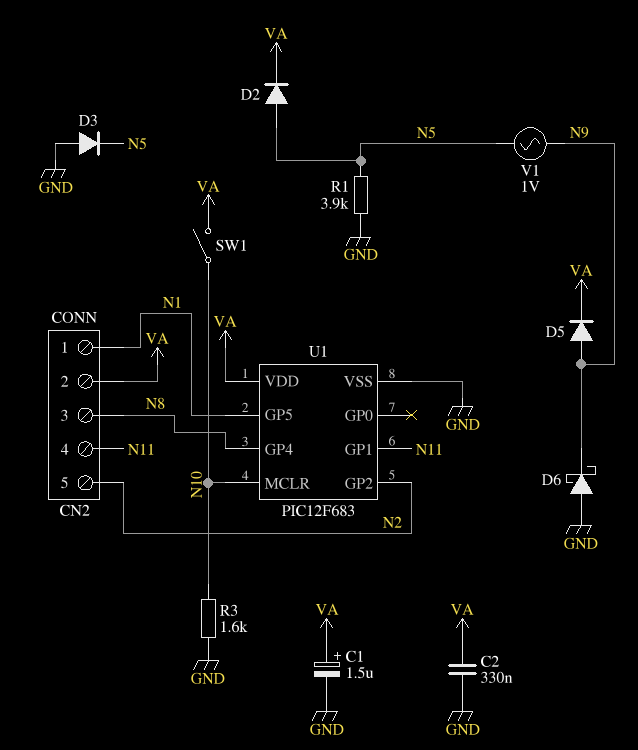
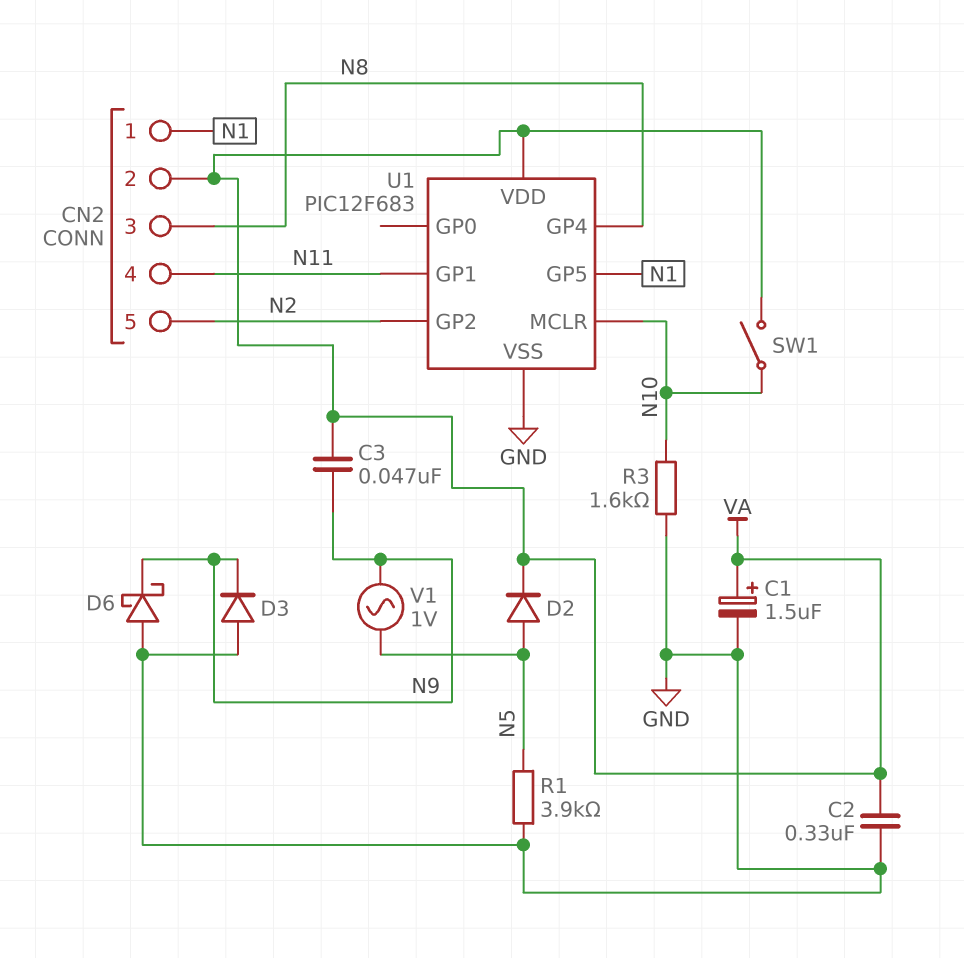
C3: none -> 47nF (N9, VA)
D3: diode (A GND, K N5) -> diode (A GND, K N9)
D5: diode (A N9, K VA) -> none

